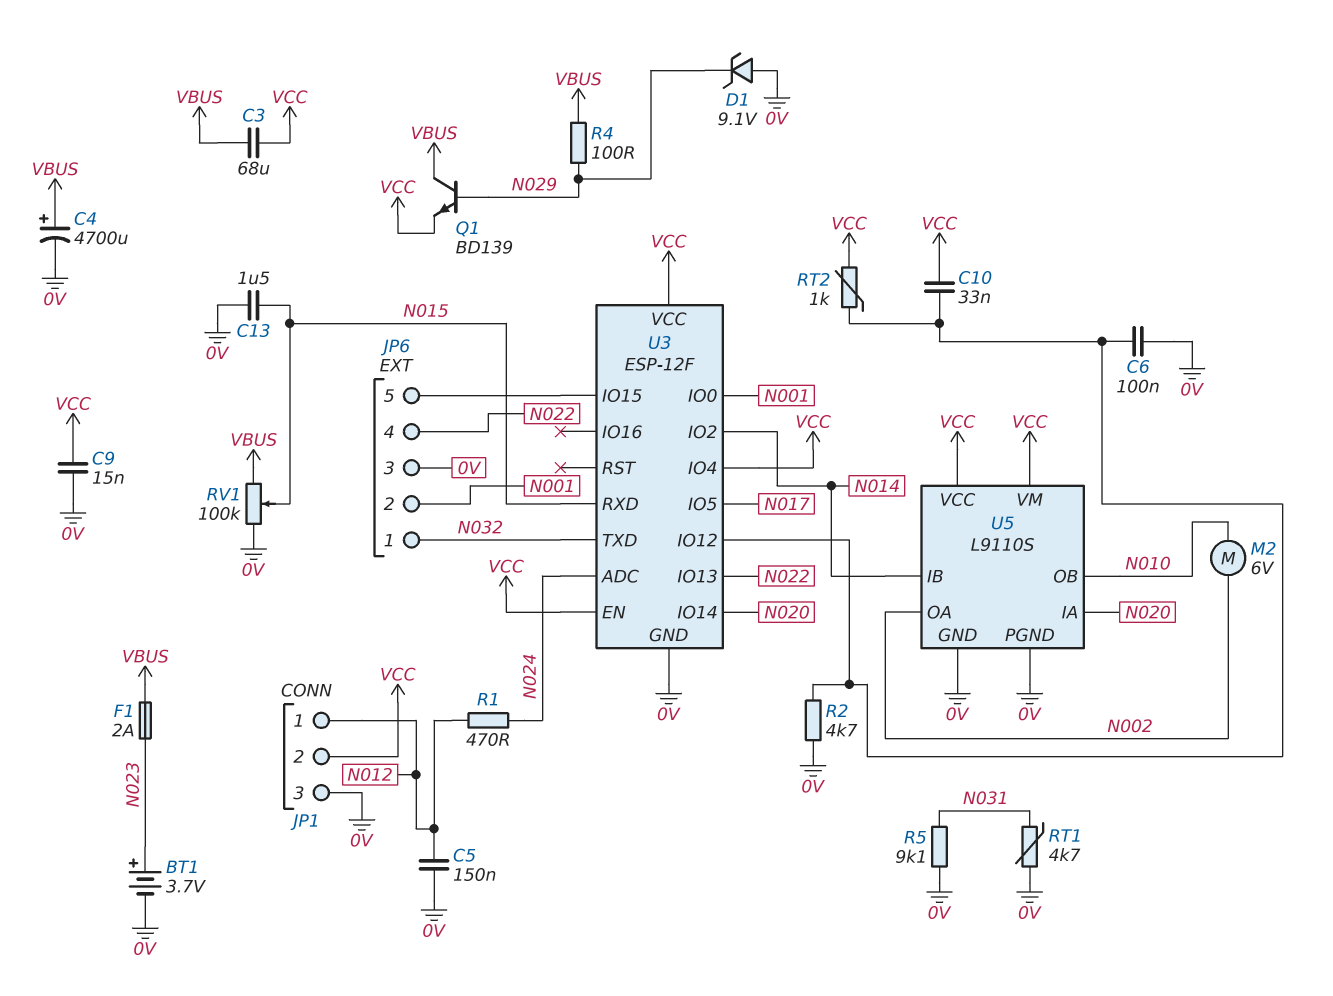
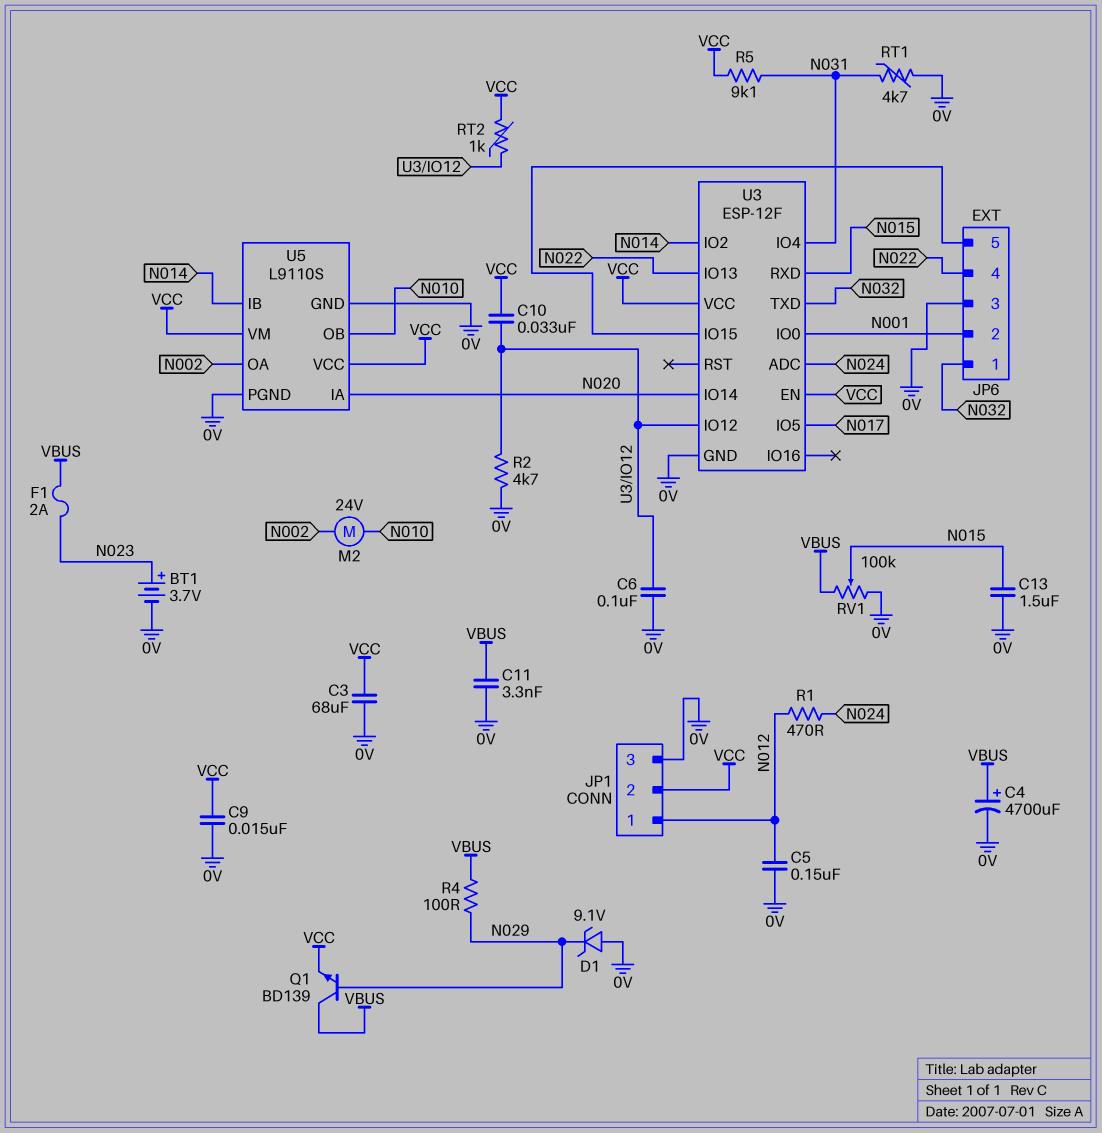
C3: 68uF (VBUS, VCC) -> 68uF (0V, VCC)
C11: none -> 3.3nF (0V, VBUS)
M2: motor 6V (N002, N010) -> motor 24V (N002, N010)
R5: 9.1k (0V, N031) -> 9.1k (N031, VCC)
U3 pin IO4: VCC -> N031

